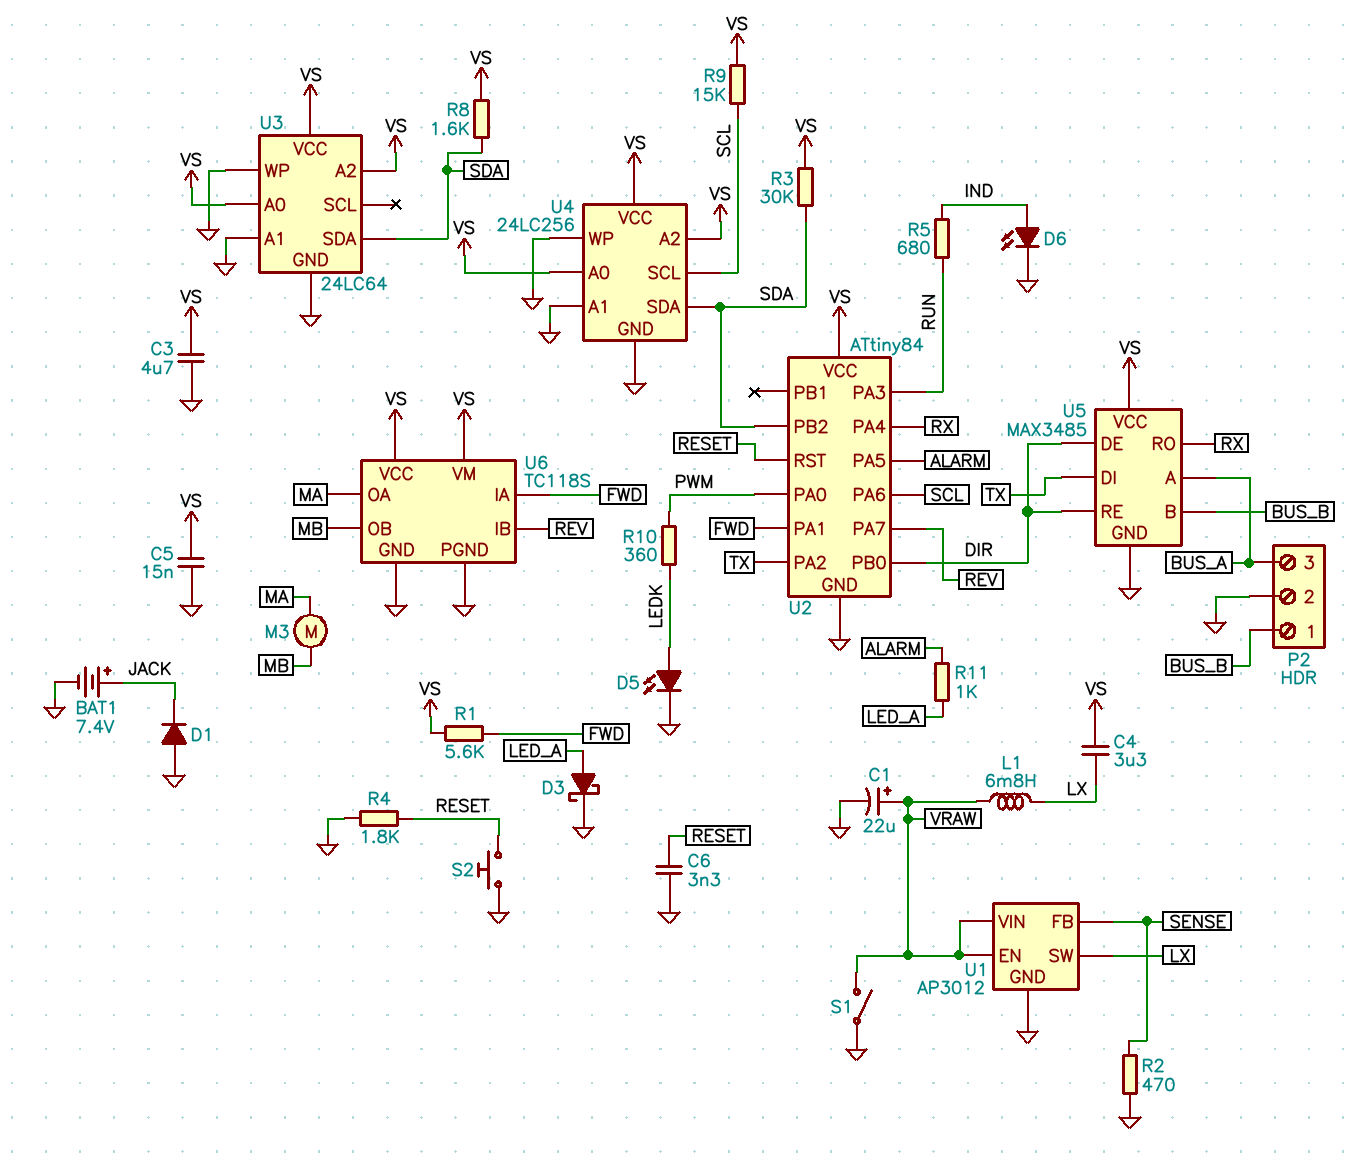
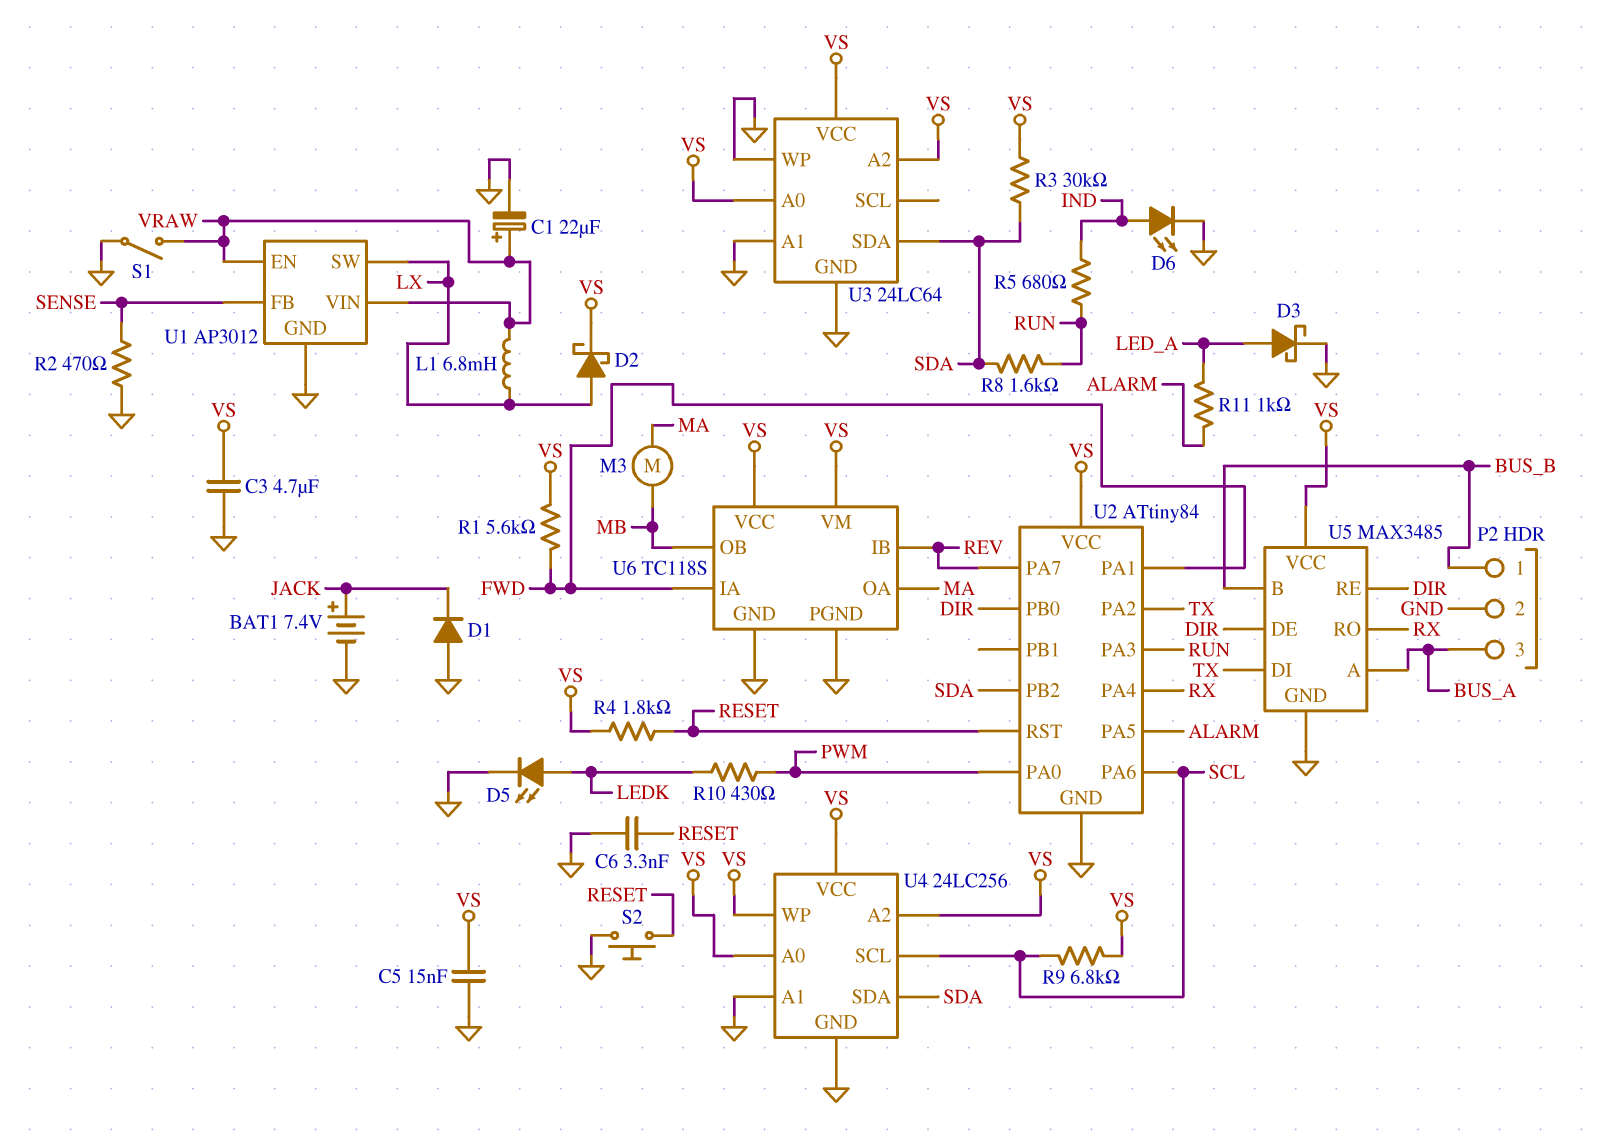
C4: 3.3uF (LX, VS) -> none
D2: none -> schottky (A LX, K VS)
R4: 1.8k (GND, RESET) -> 1.8k (RESET, VS)
R8: 1.6k (SDA, VS) -> 1.6k (RUN, SDA)
R9: 15k (SCL, VS) -> 6.8k (SCL, VS)
R10: 360 (LEDK, PWM) -> 430 (LEDK, PWM)
U4 pin WP: GND -> VS

